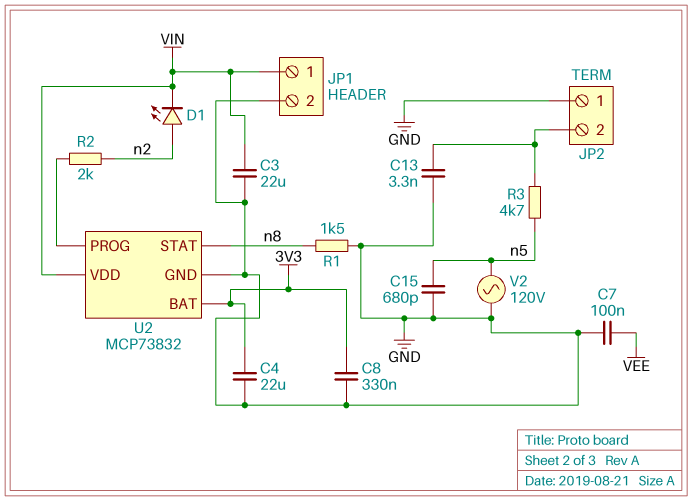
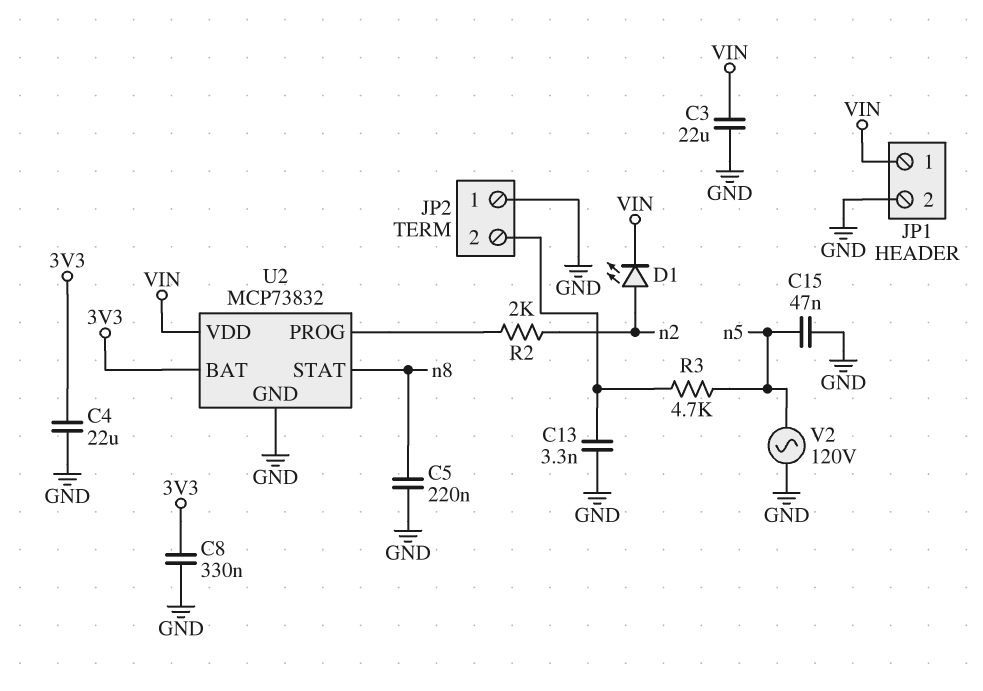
C5: none -> 220nF (GND, n8)
C7: 100nF (GND, VEE) -> none
C15: 680pF (GND, n5) -> 47nF (GND, n5)
R1: 1.5k (GND, n8) -> none

